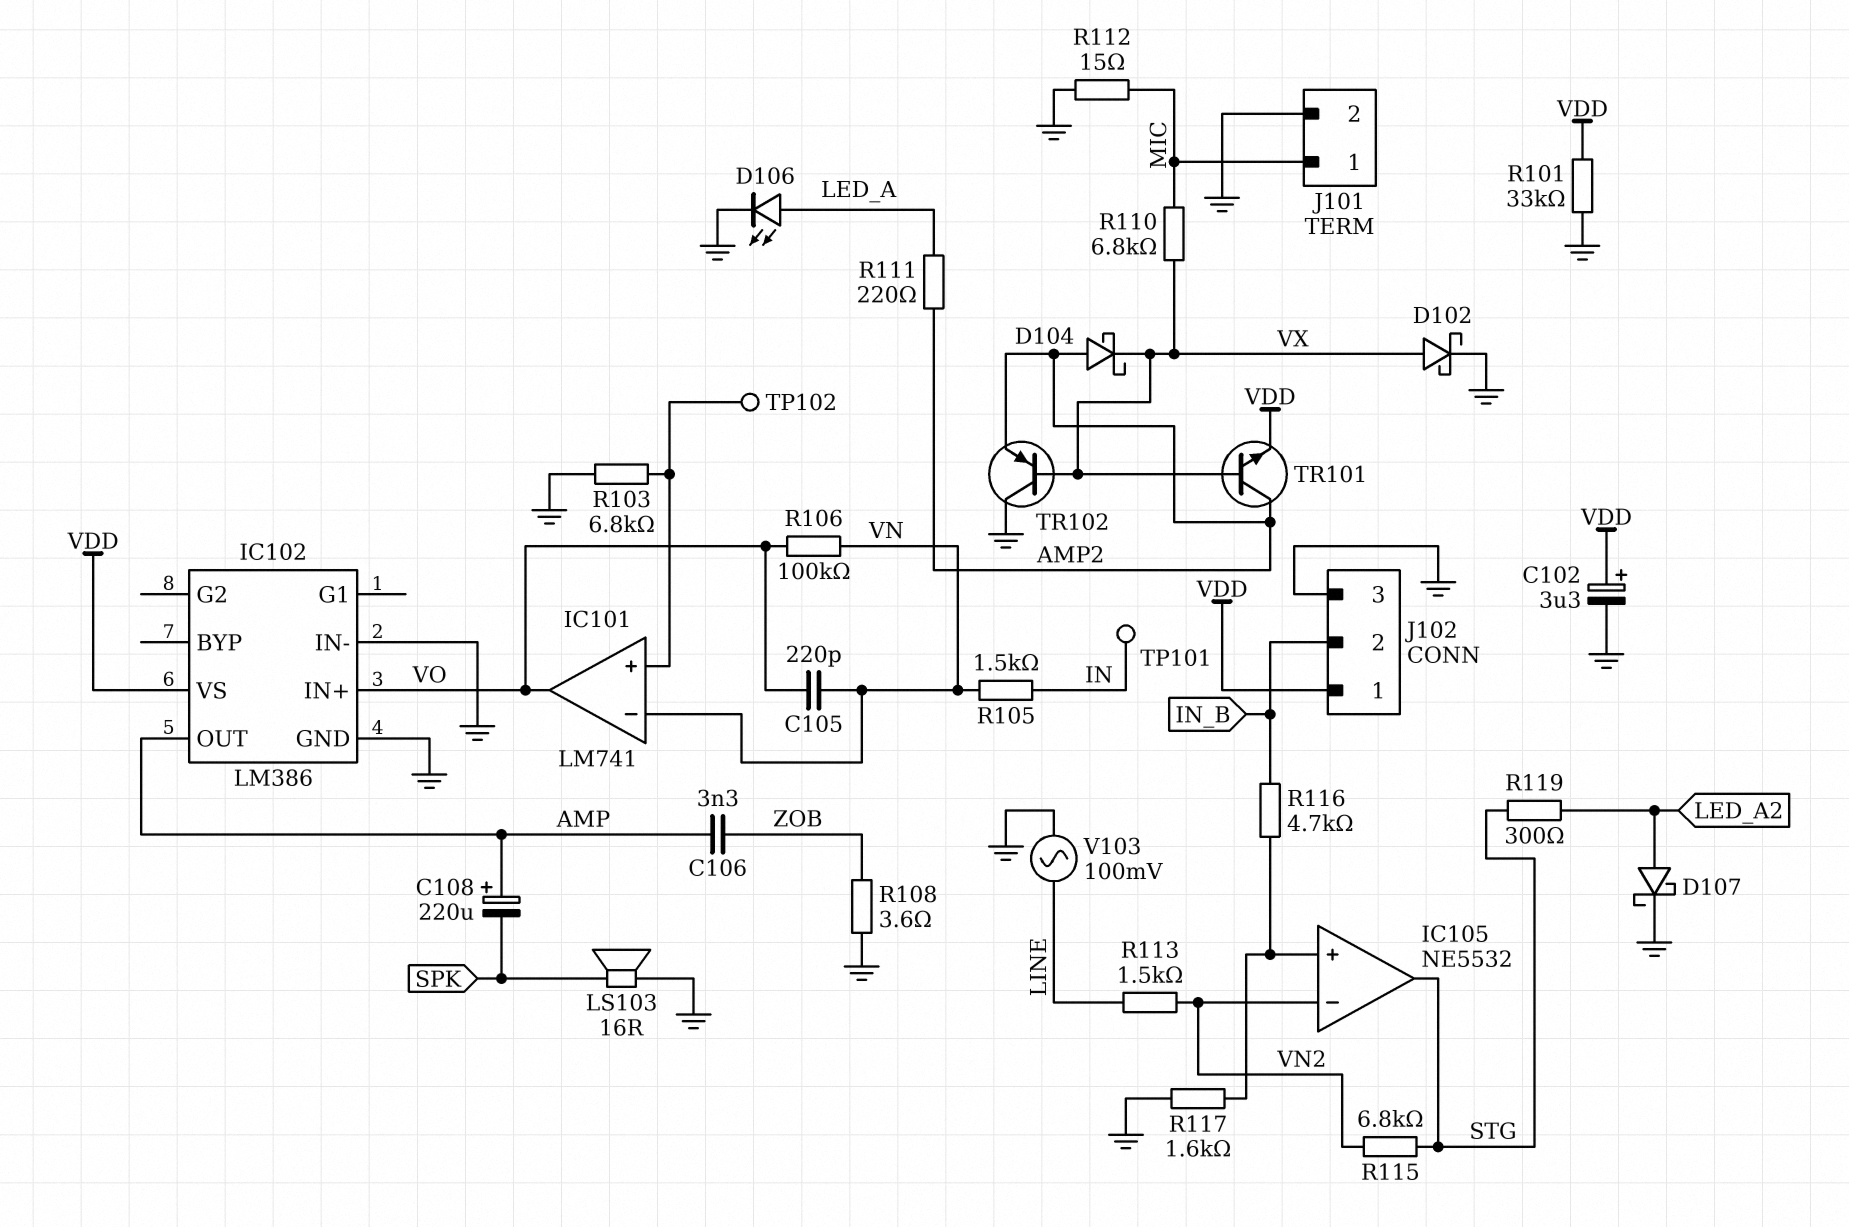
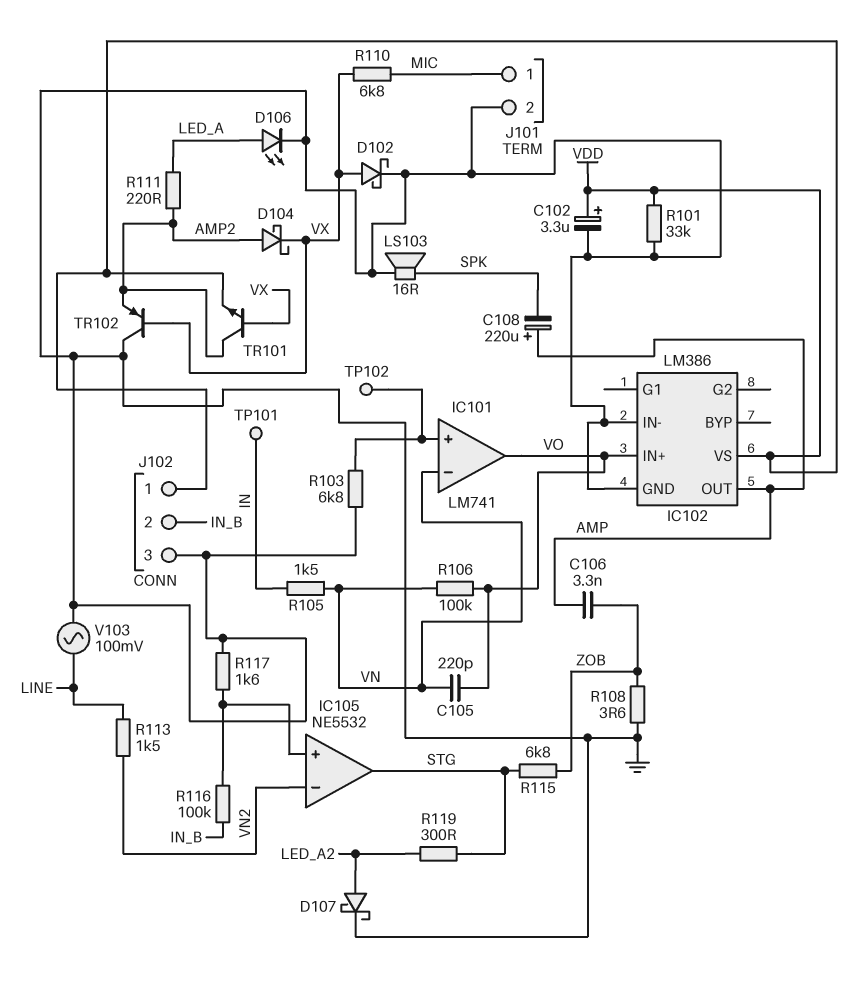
R112: 15 (GND, MIC) -> none
R115: 6.8k (STG, VN2) -> 6.8k (STG, ZOB)
R116: 4.7k (IC105/in+, IN_B) -> 100k (IC105/in+, IN_B)

